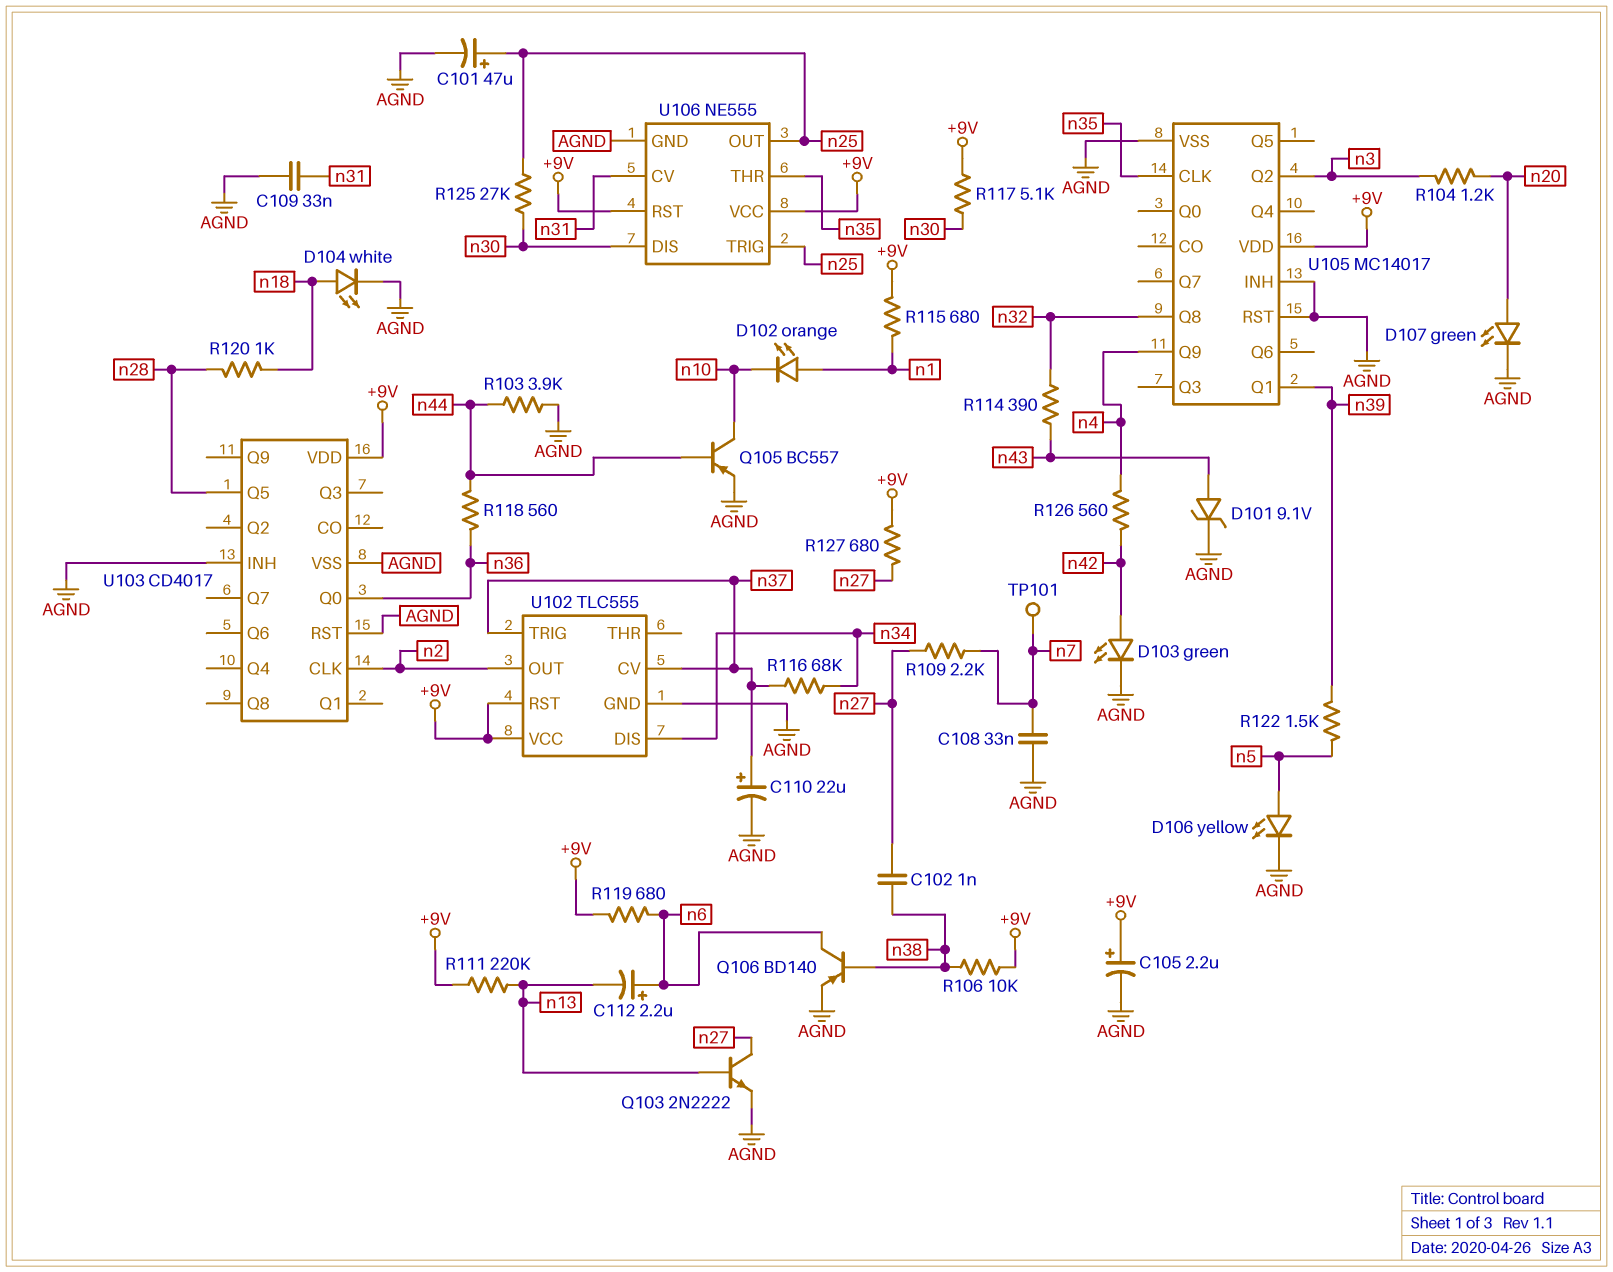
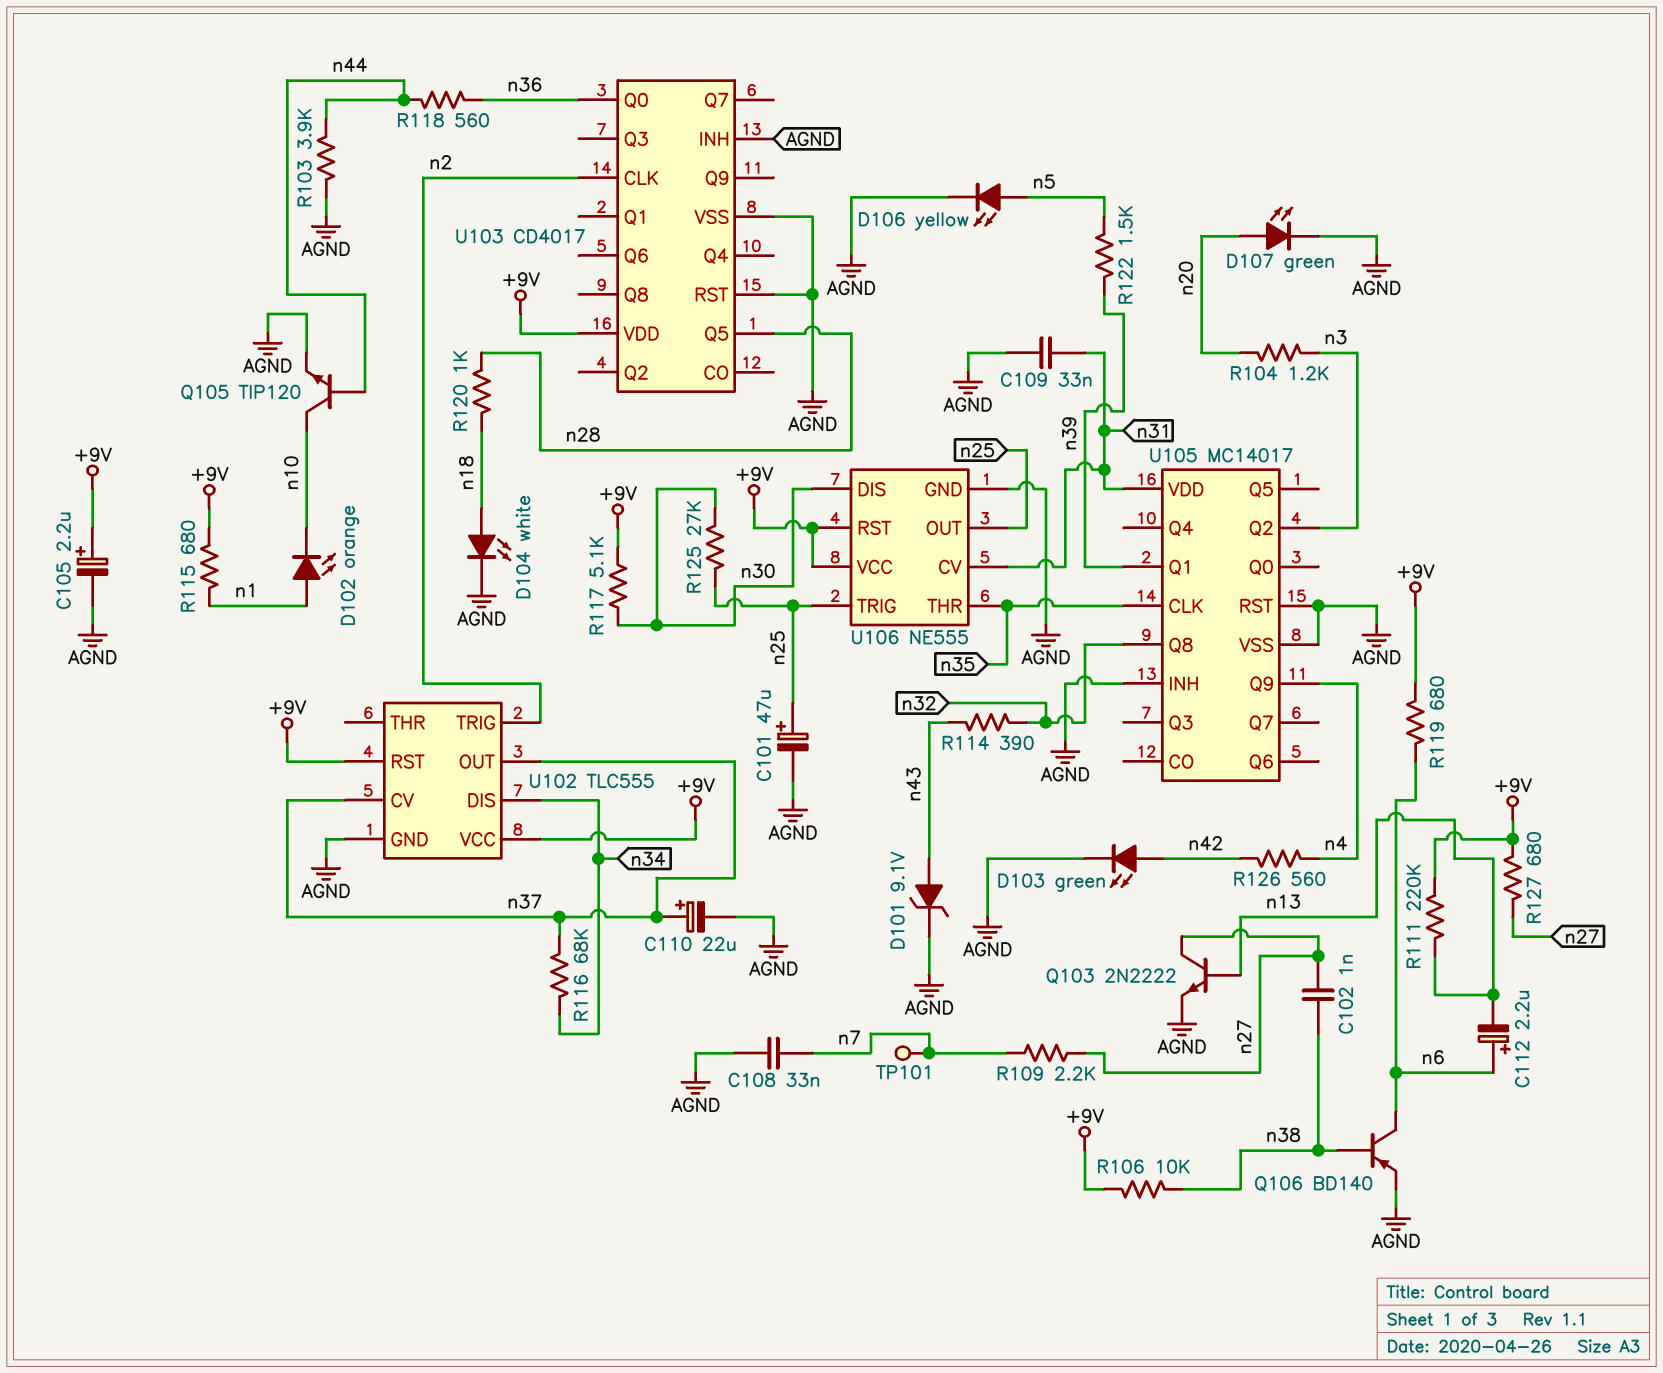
Q105: PNP BC557 (B n44, C n10, E AGND) -> NPN TIP120 (B n44, C n10, E AGND)
U102 pin OUT: n2 -> n37
U102 pin TRIG: n37 -> n2
U105 pin VDD: +9V -> n31

